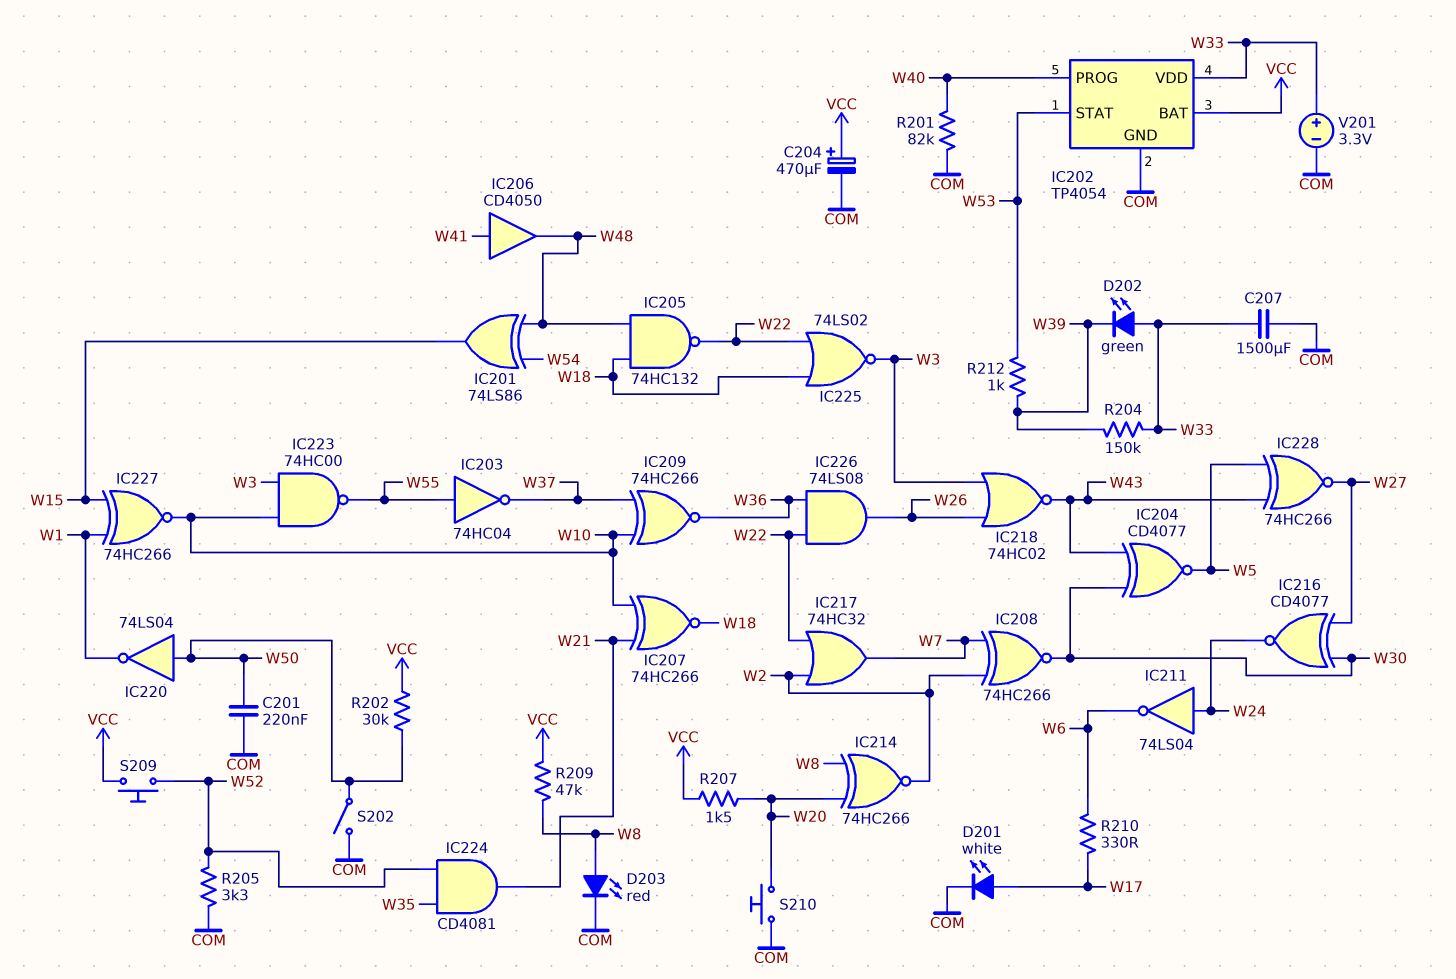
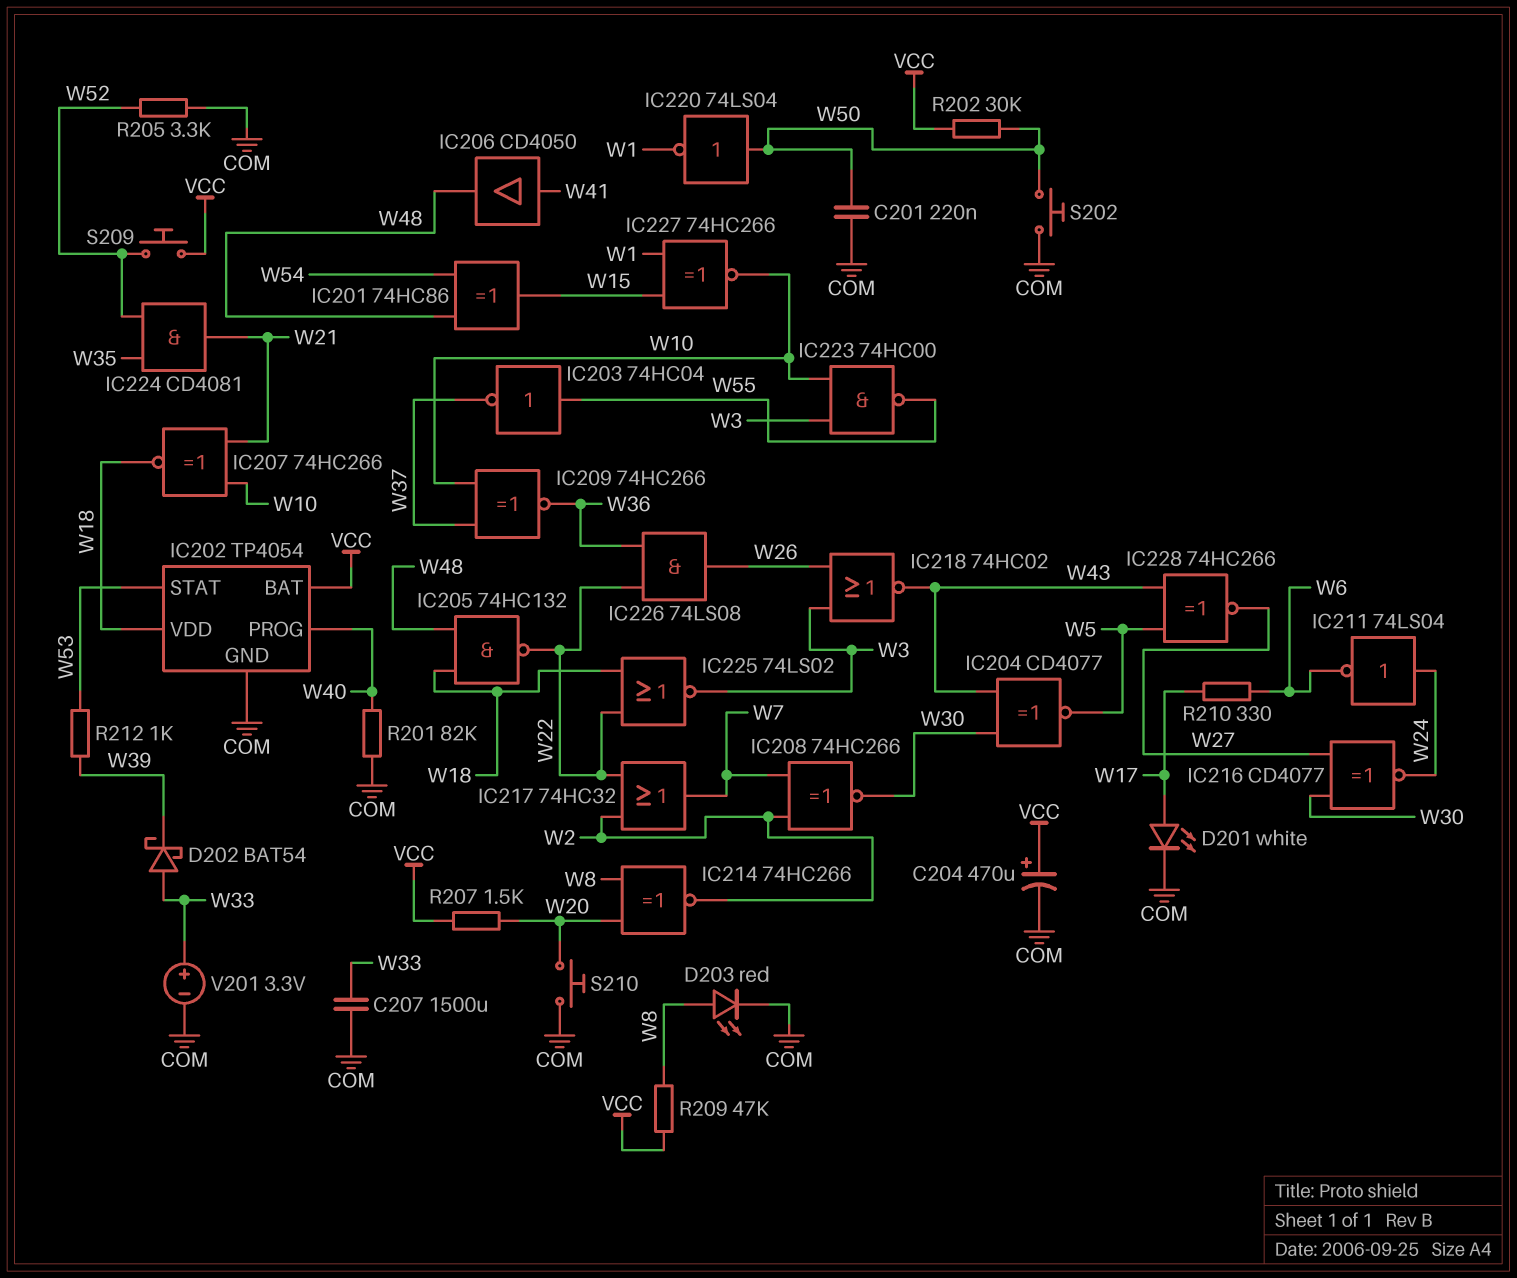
D202: LED green (A W33, K W39) -> schottky BAT54 (A W33, K W39)
IC201: XOR 74LS86 (in W48, in W54, out W15) -> XOR 74HC86 (in W48, in W54, out W15)
IC202 pin VDD: W33 -> W18
R204: 150k (W33, W39) -> none
S202: switch (COM, W50) -> button (COM, W50)

